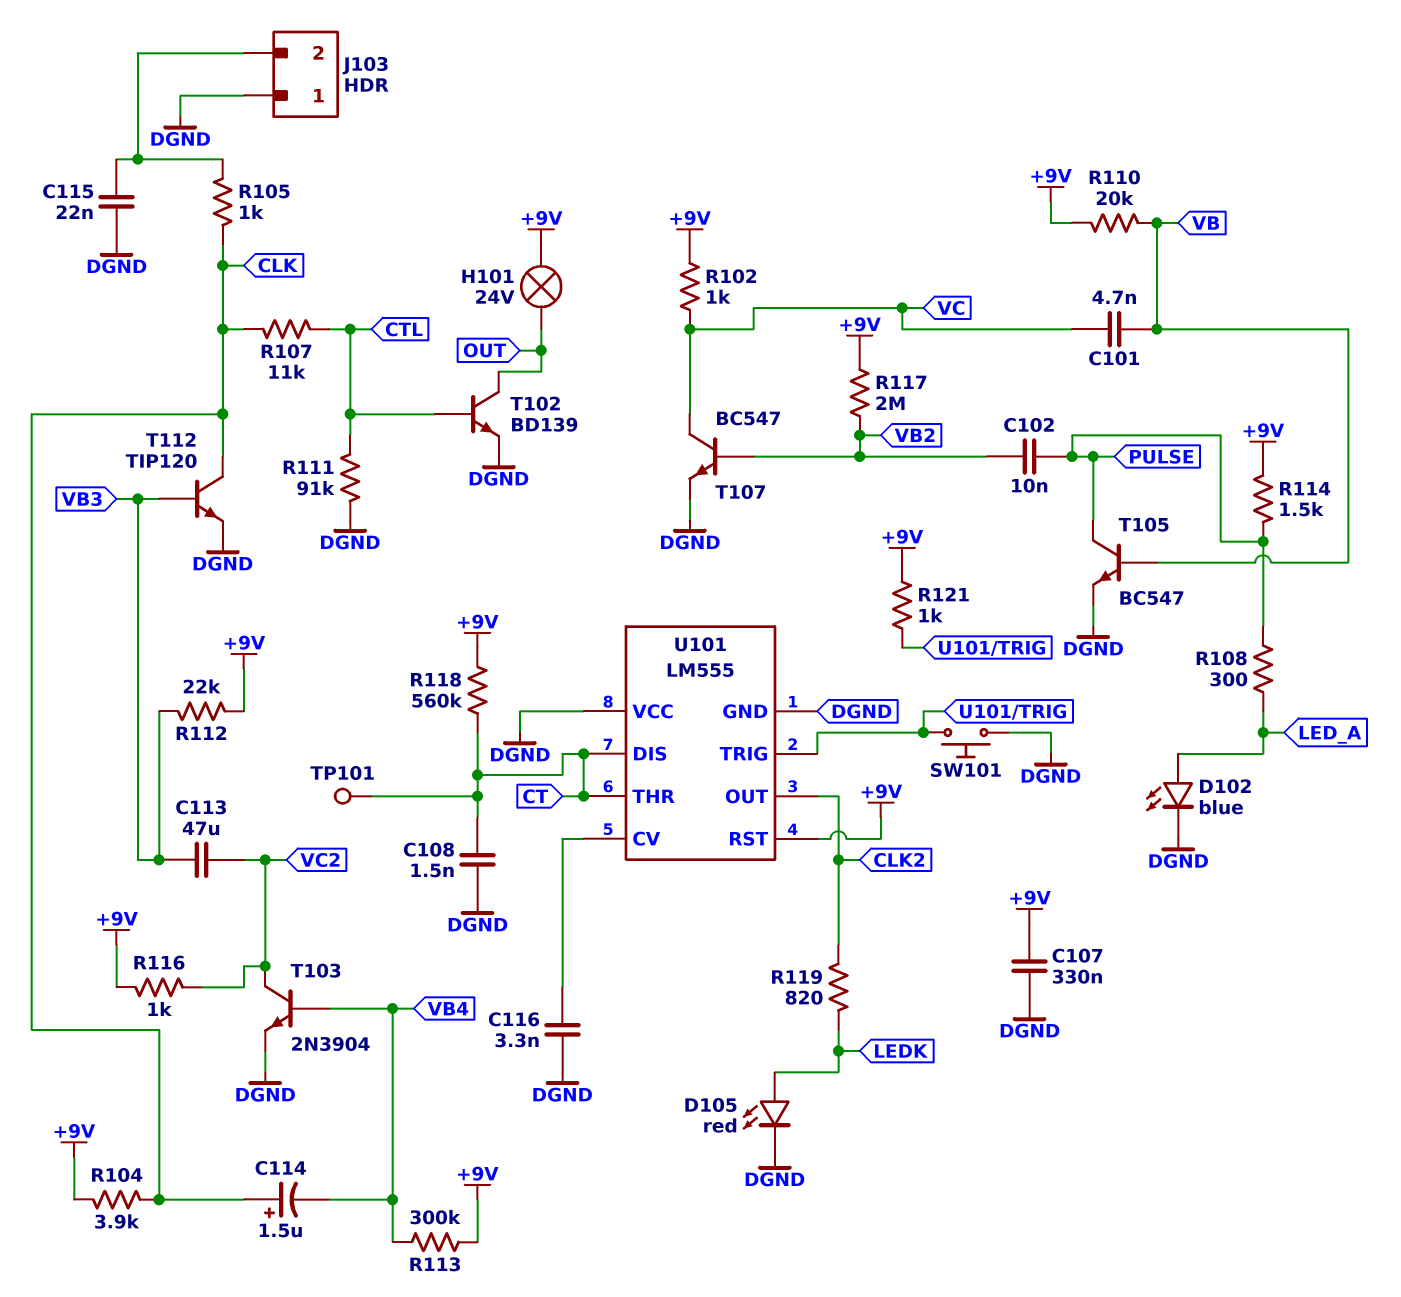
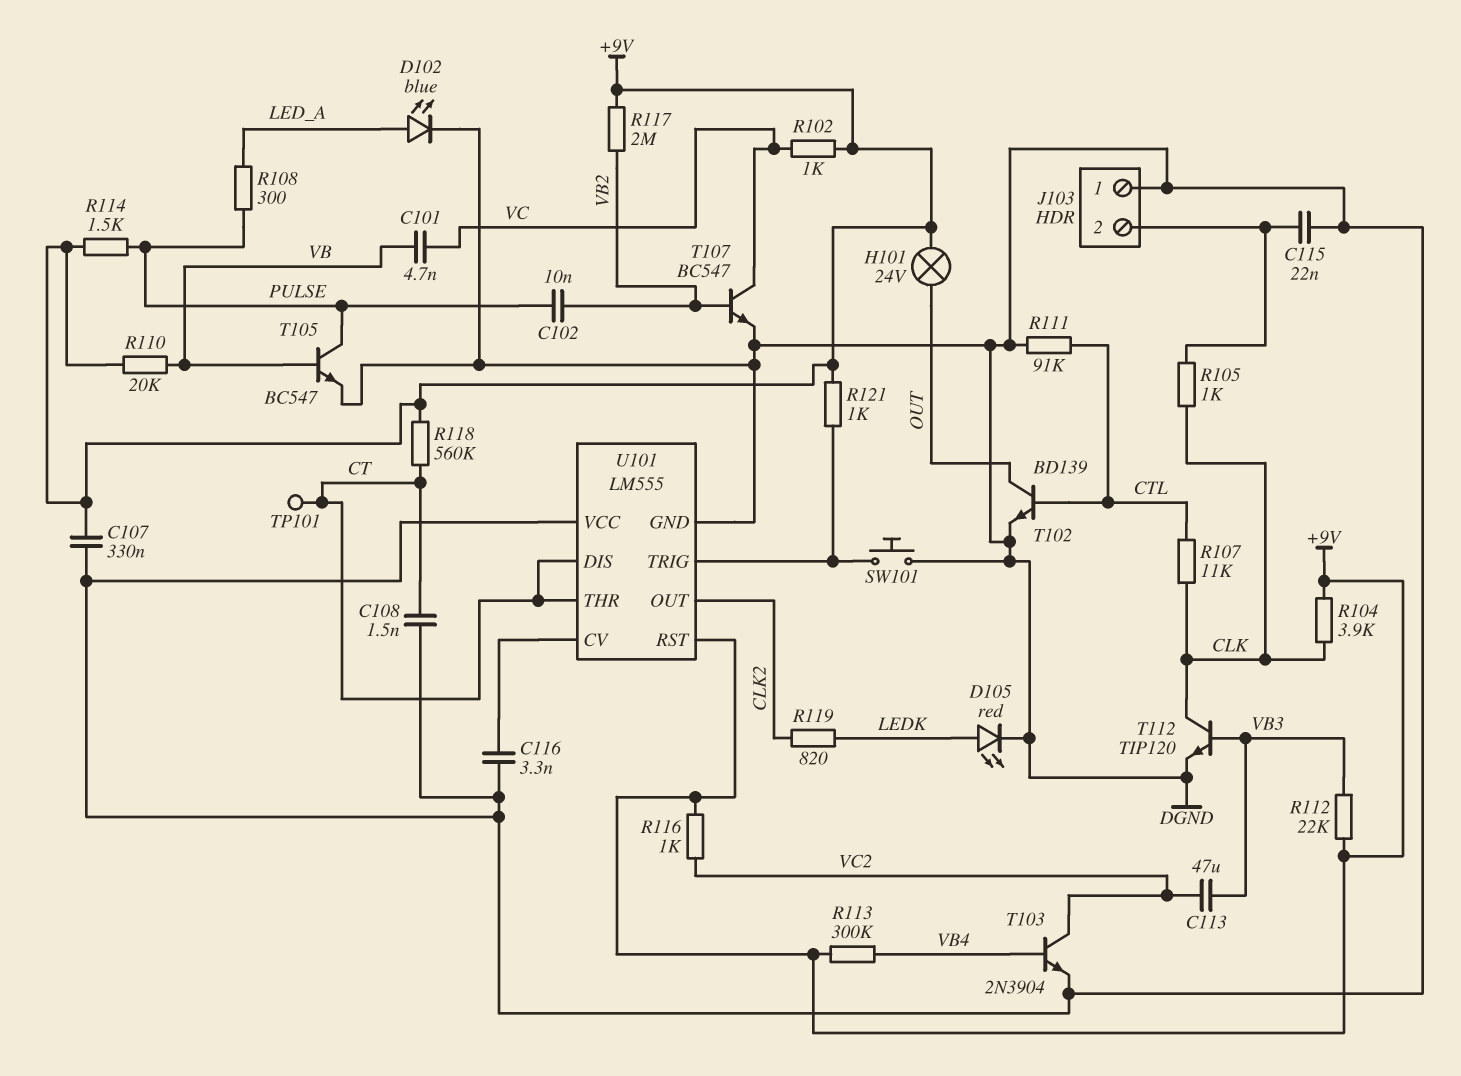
C114: 1.5uF (plus CLK, minus VB4) -> none

